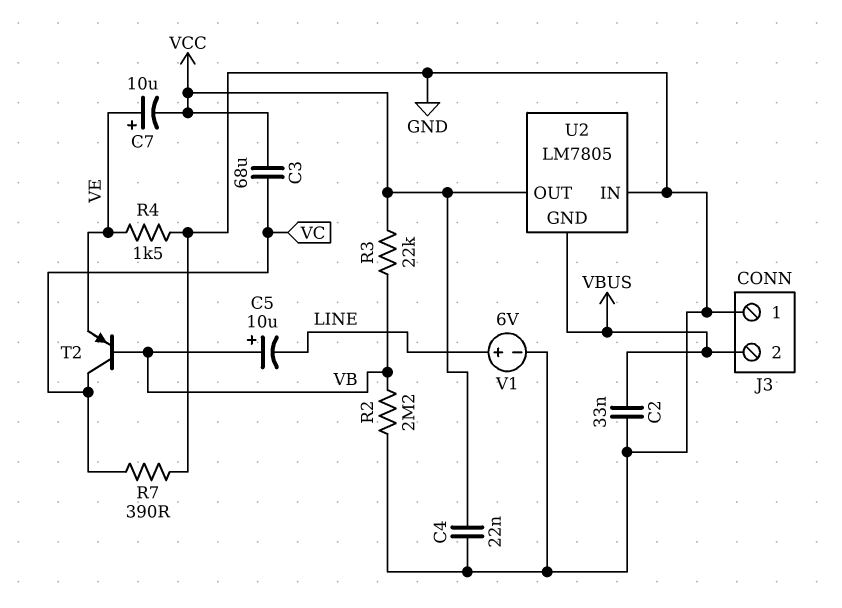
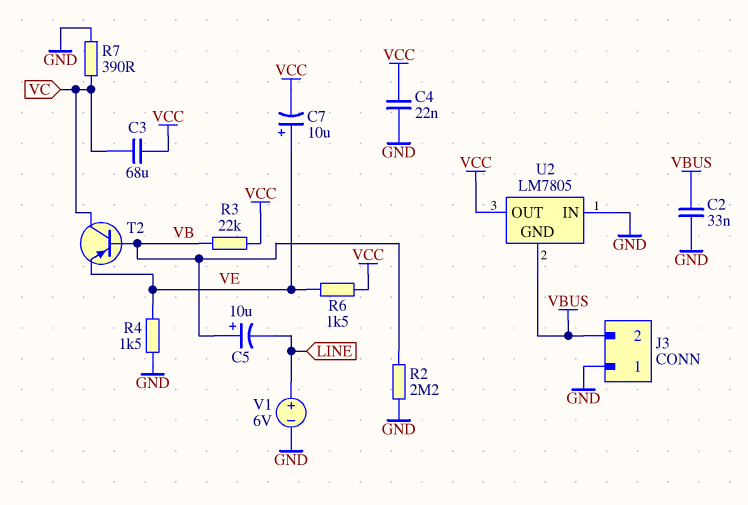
R6: none -> 1.5k (VCC, VE)

